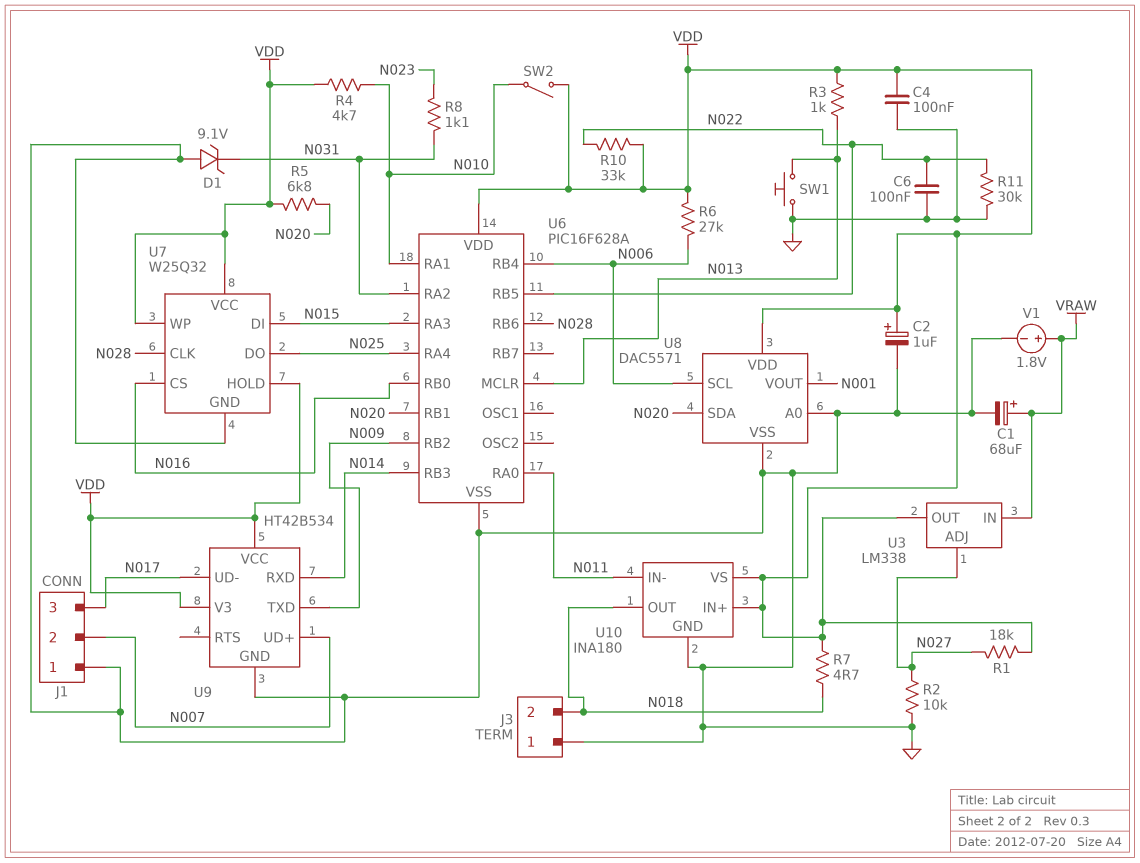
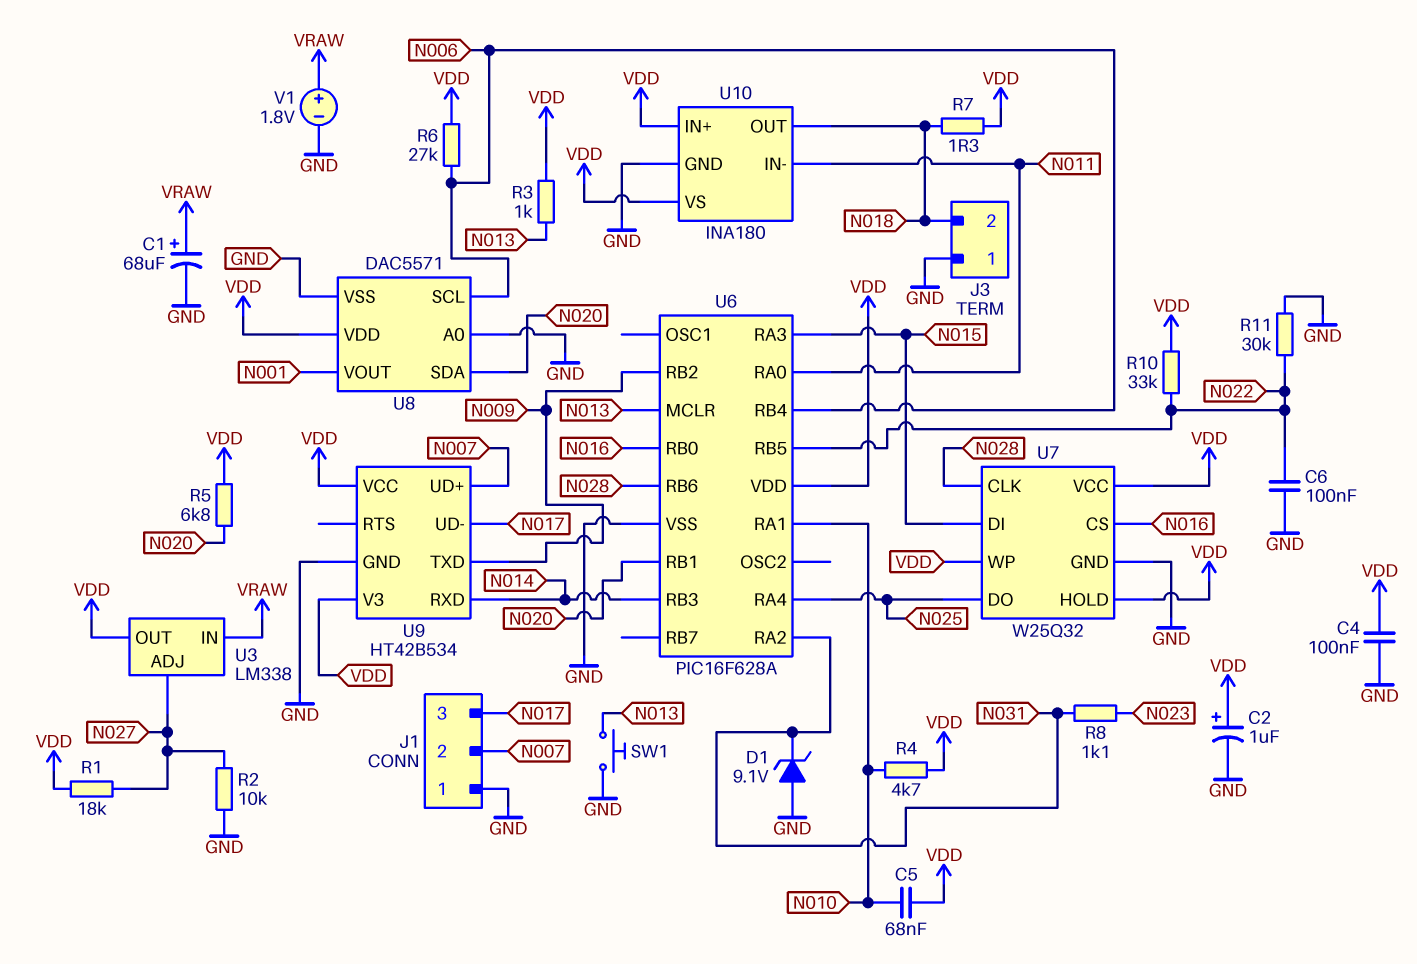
C5: none -> 68nF (N010, VDD)
R7: 4.7 (N018, VDD) -> 1.3 (N018, VDD)
SW2: switch (N010, VDD) -> none

